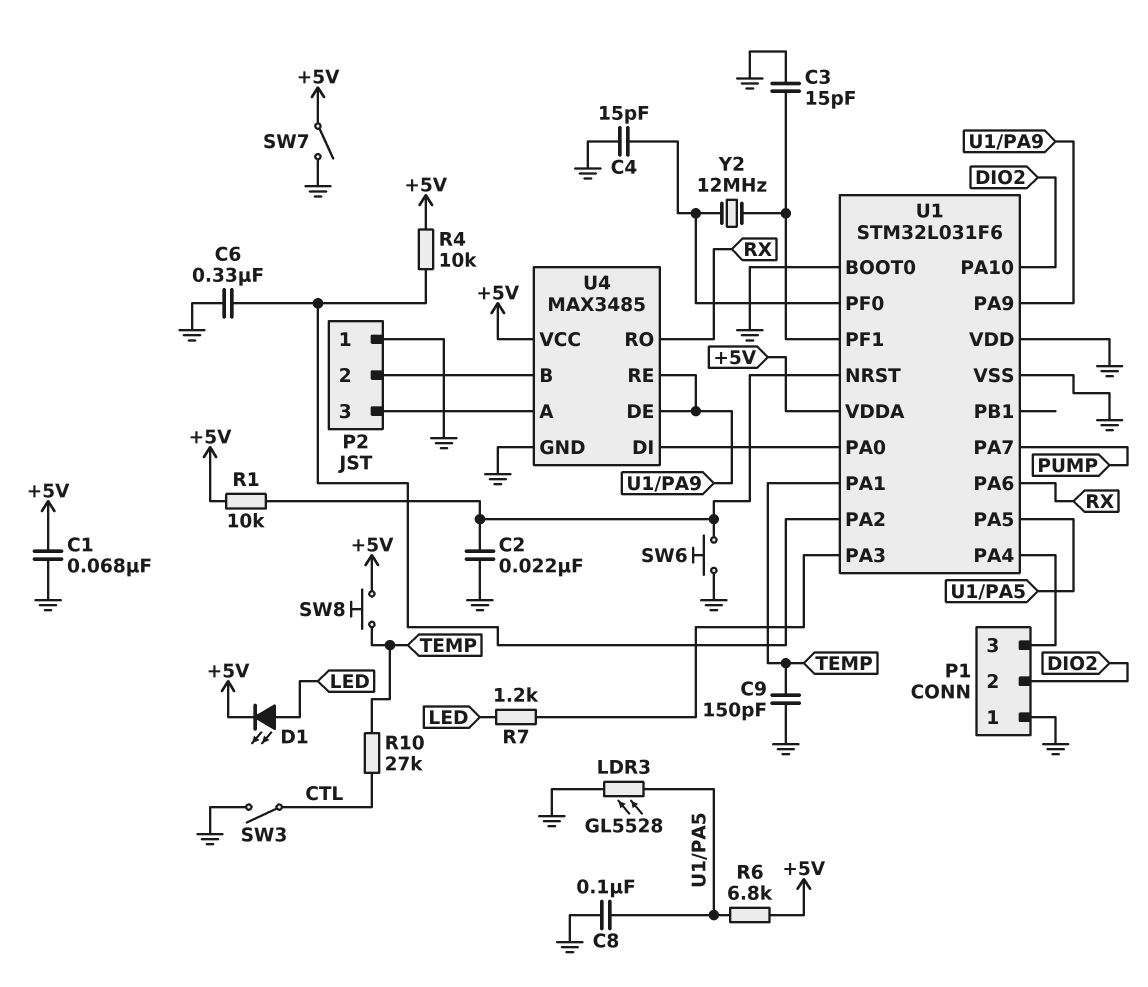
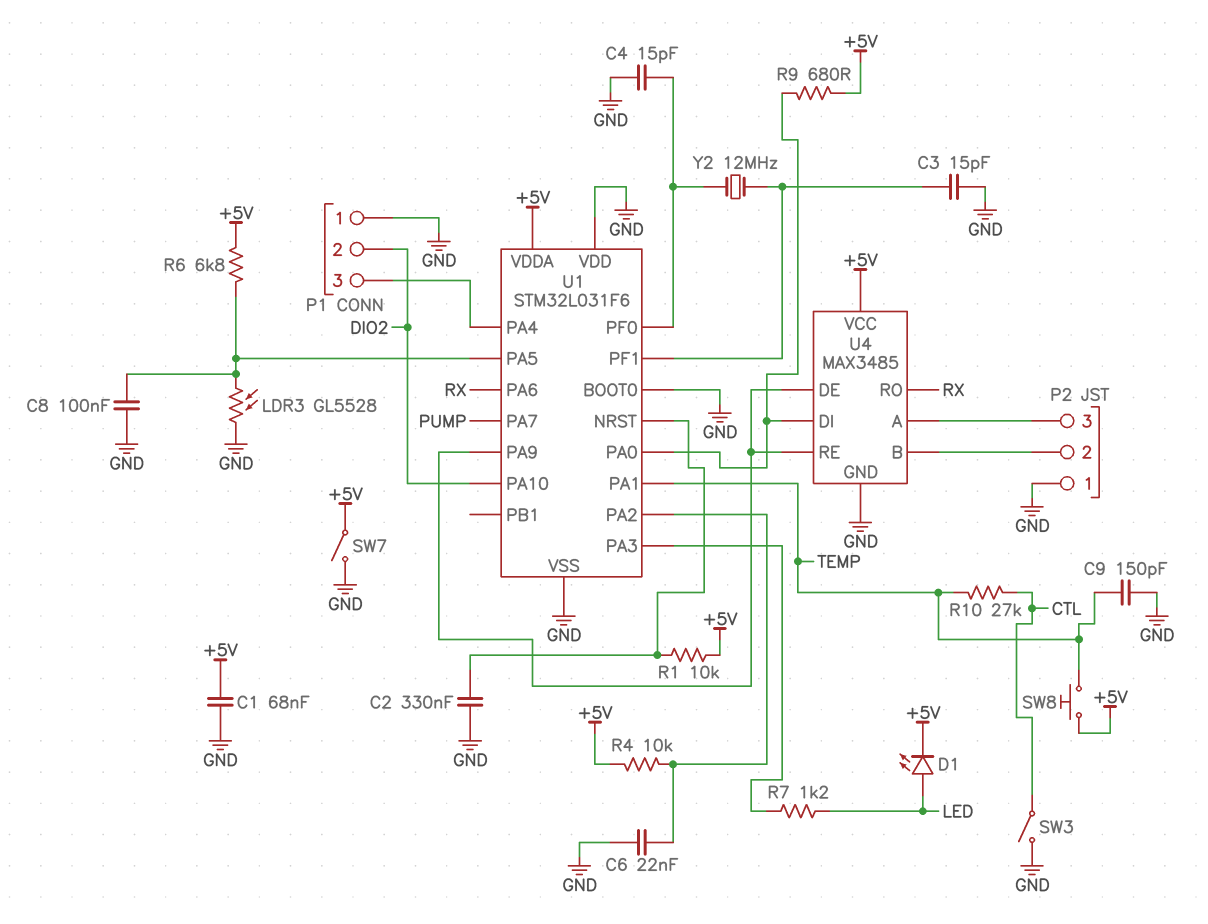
C2: 22nF (GND, U1/NRST) -> 330nF (GND, U1/NRST)
C6: 330nF (GND, U1/PA2) -> 22nF (GND, U1/PA2)
R9: none -> 680 (+5V, U1/PA0)
SW6: button (GND, U1/NRST) -> none

